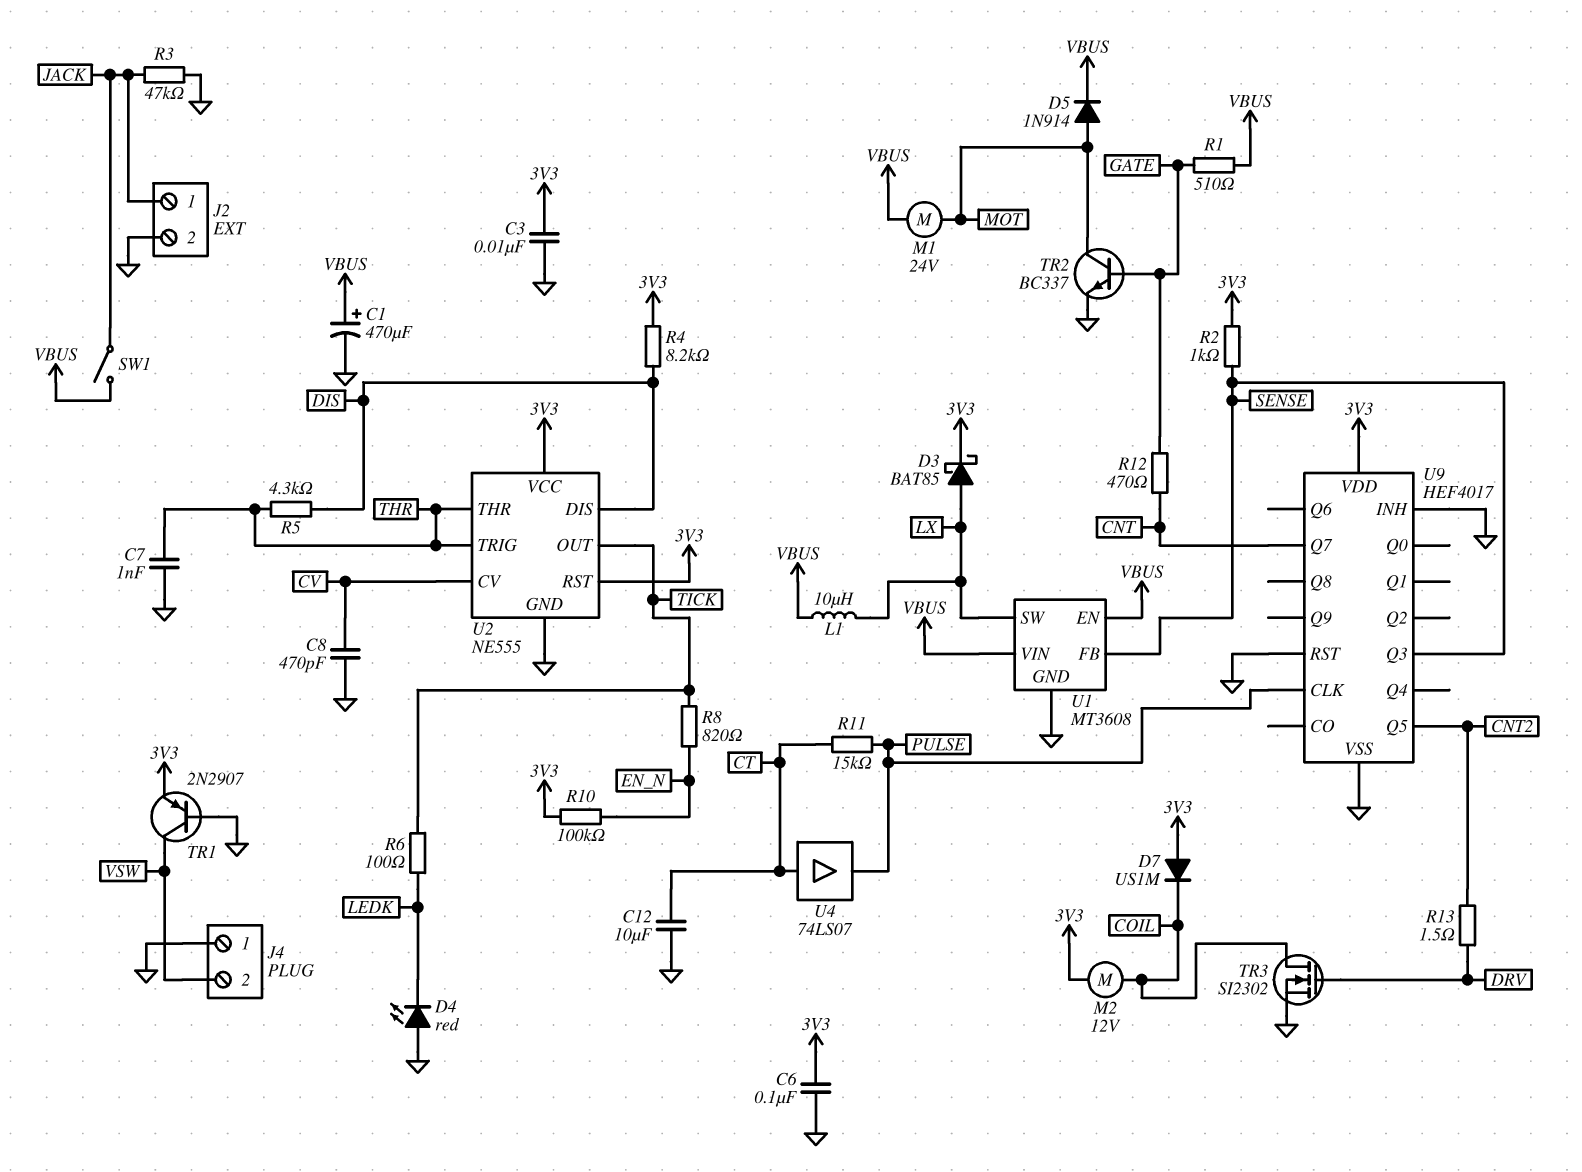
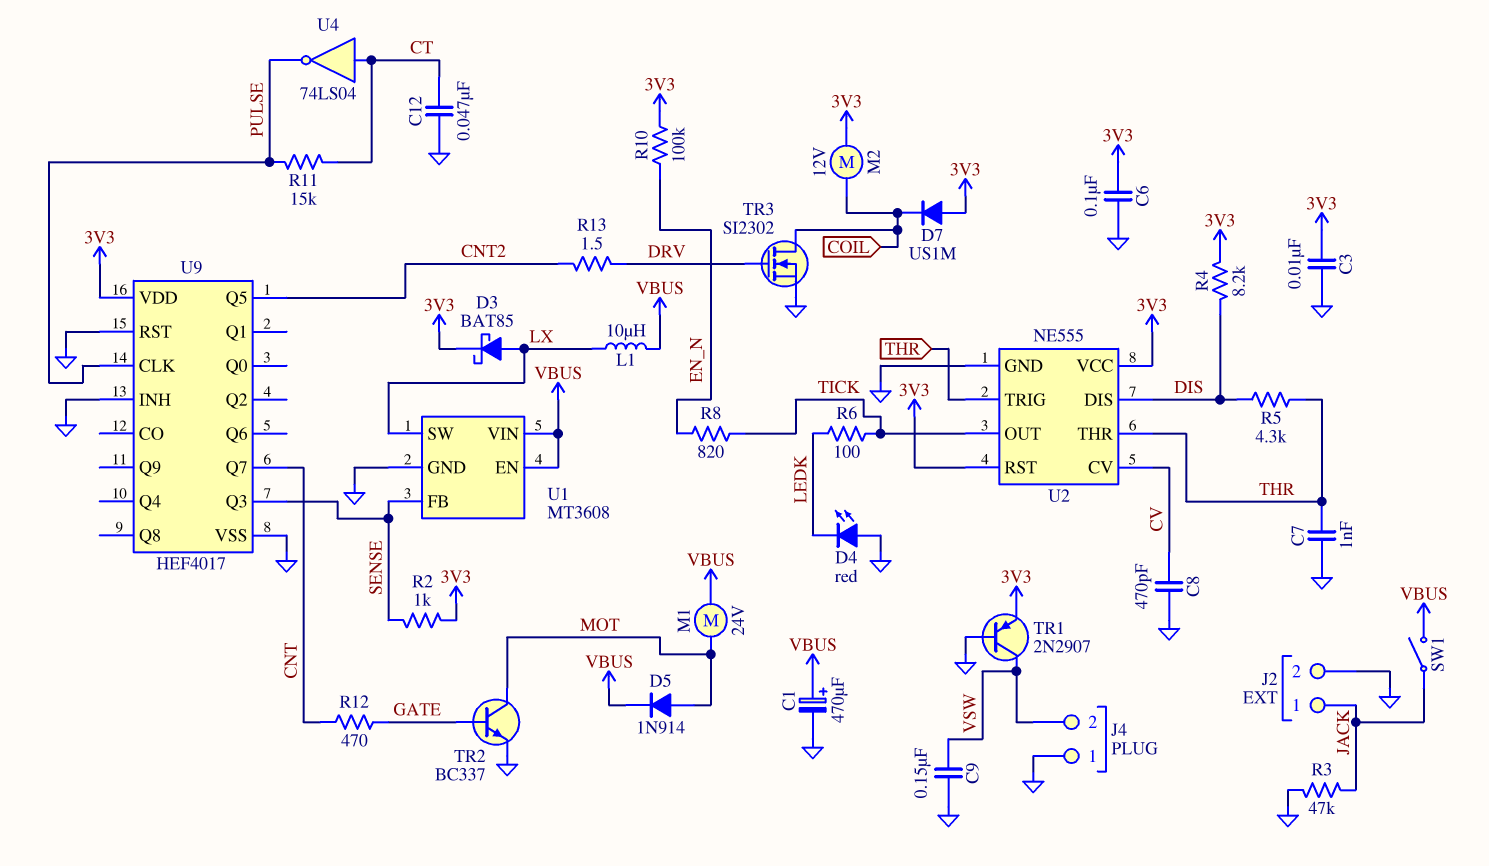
C9: none -> 150nF (GND, VSW)
C12: 10uF (CT, GND) -> 47nF (CT, GND)
R1: 510 (GATE, VBUS) -> none
U4: buffer 74LS07 (in CT, out PULSE) -> NOT 74LS04 (in CT, out PULSE)

